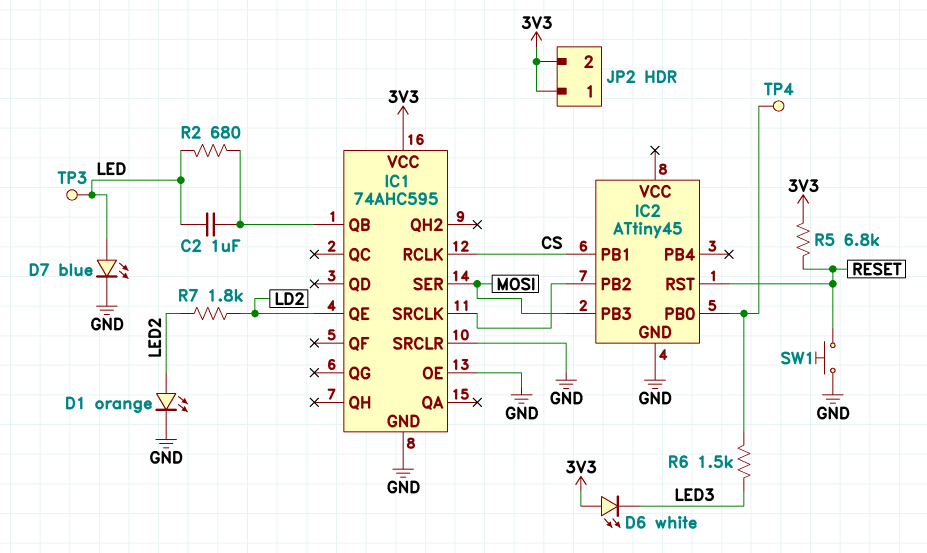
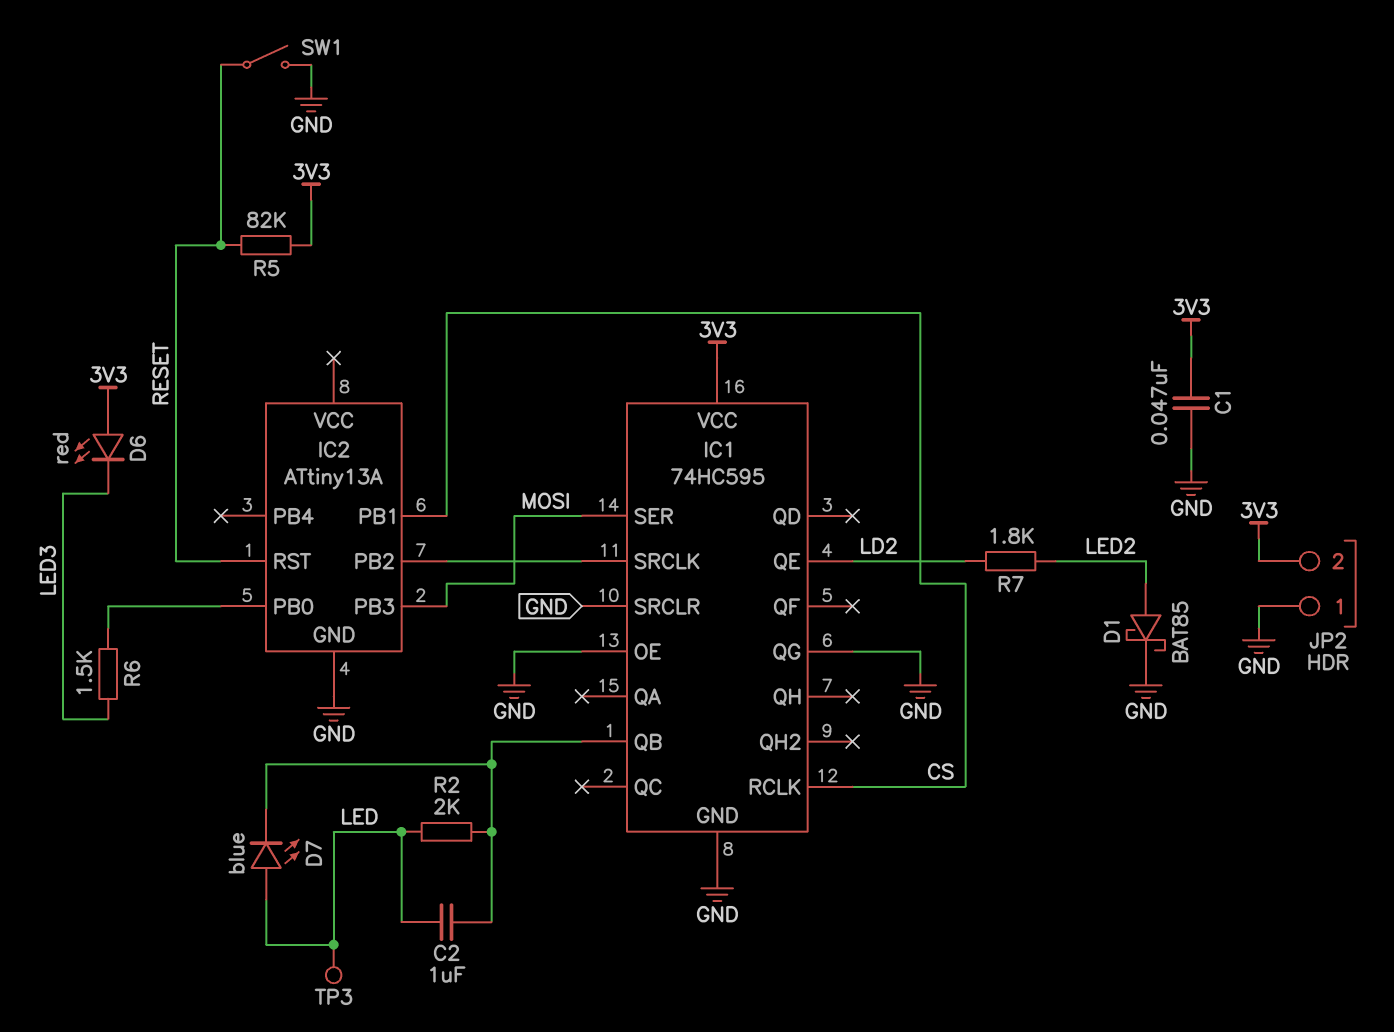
C1: none -> 47nF (3V3, GND)
D1: LED orange (A LED2, K GND) -> schottky BAT85 (A LED2, K GND)
D6: LED white (A 3V3, K LED3) -> LED red (A 3V3, K LED3)
D7: LED blue (A LED, K GND) -> LED blue (A LED, K IC1/QB)
IC1: 74AHC595 -> 74HC595
IC1 pin QG: none -> GND
IC2: ATtiny45 -> ATtiny13A
JP2 pin 1: 3V3 -> GND
R2: 680 (IC1/QB, LED) -> 2k (IC1/QB, LED)
R5: 6.8k (3V3, RESET) -> 82k (3V3, RESET)
SW1: button (GND, RESET) -> switch (GND, RESET)
TP4: test point (IC2/PB0) -> none

